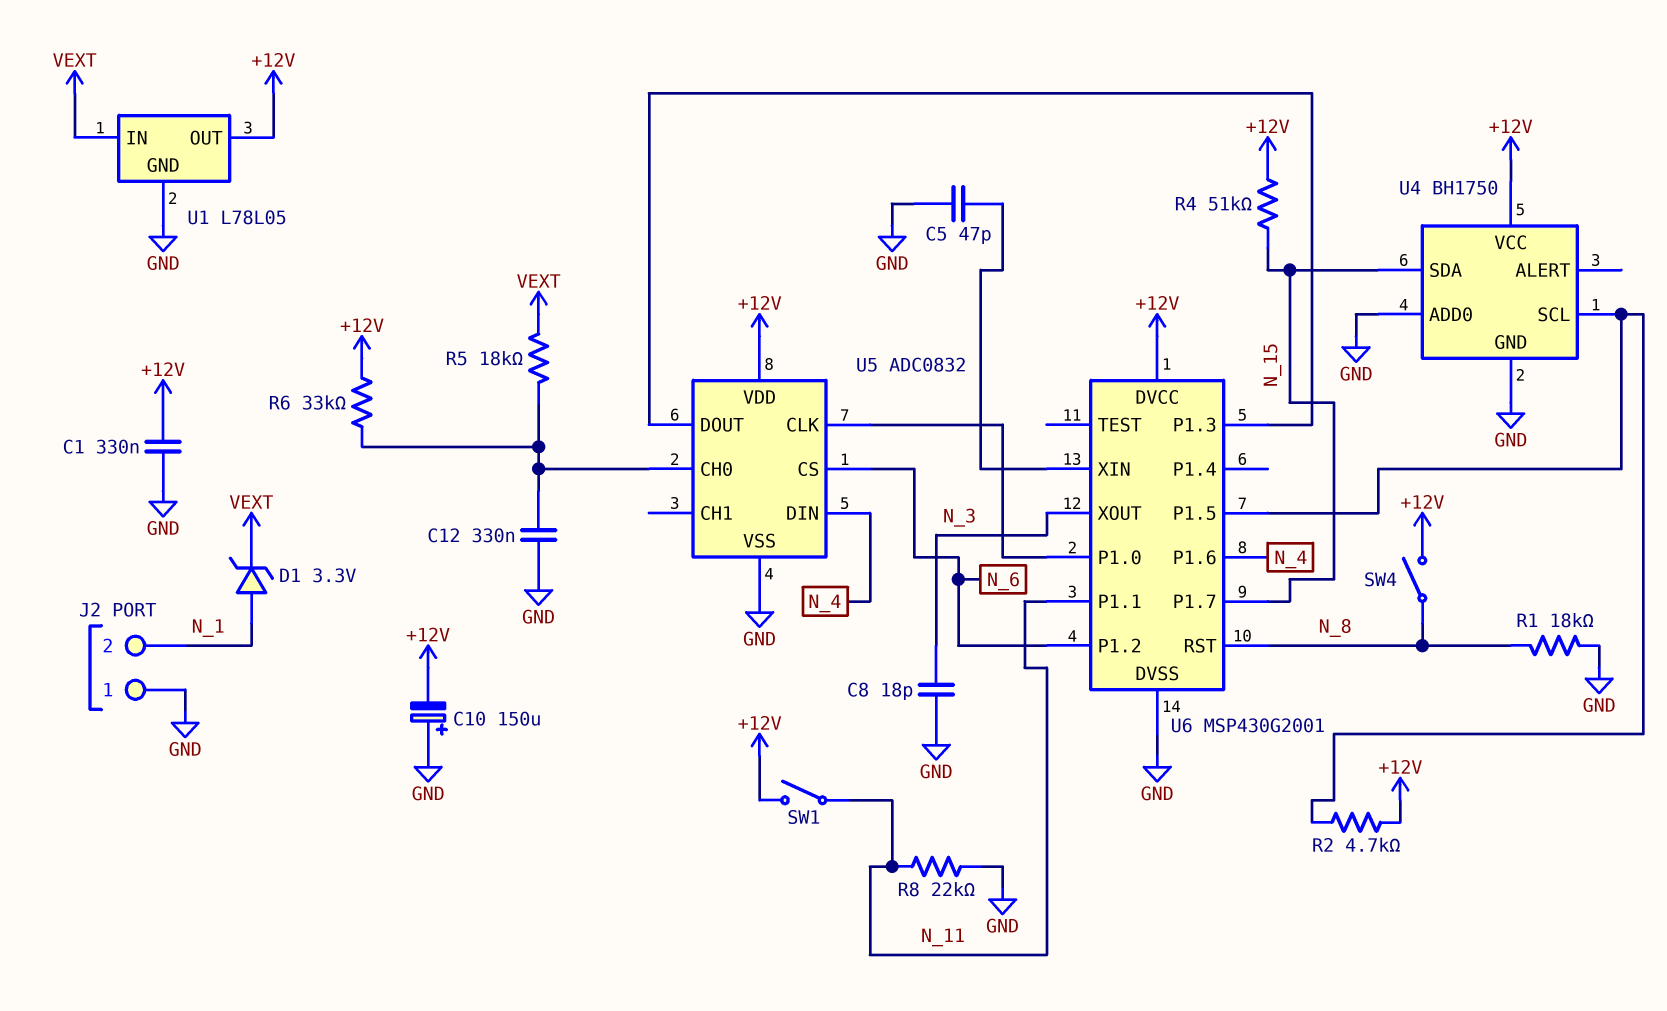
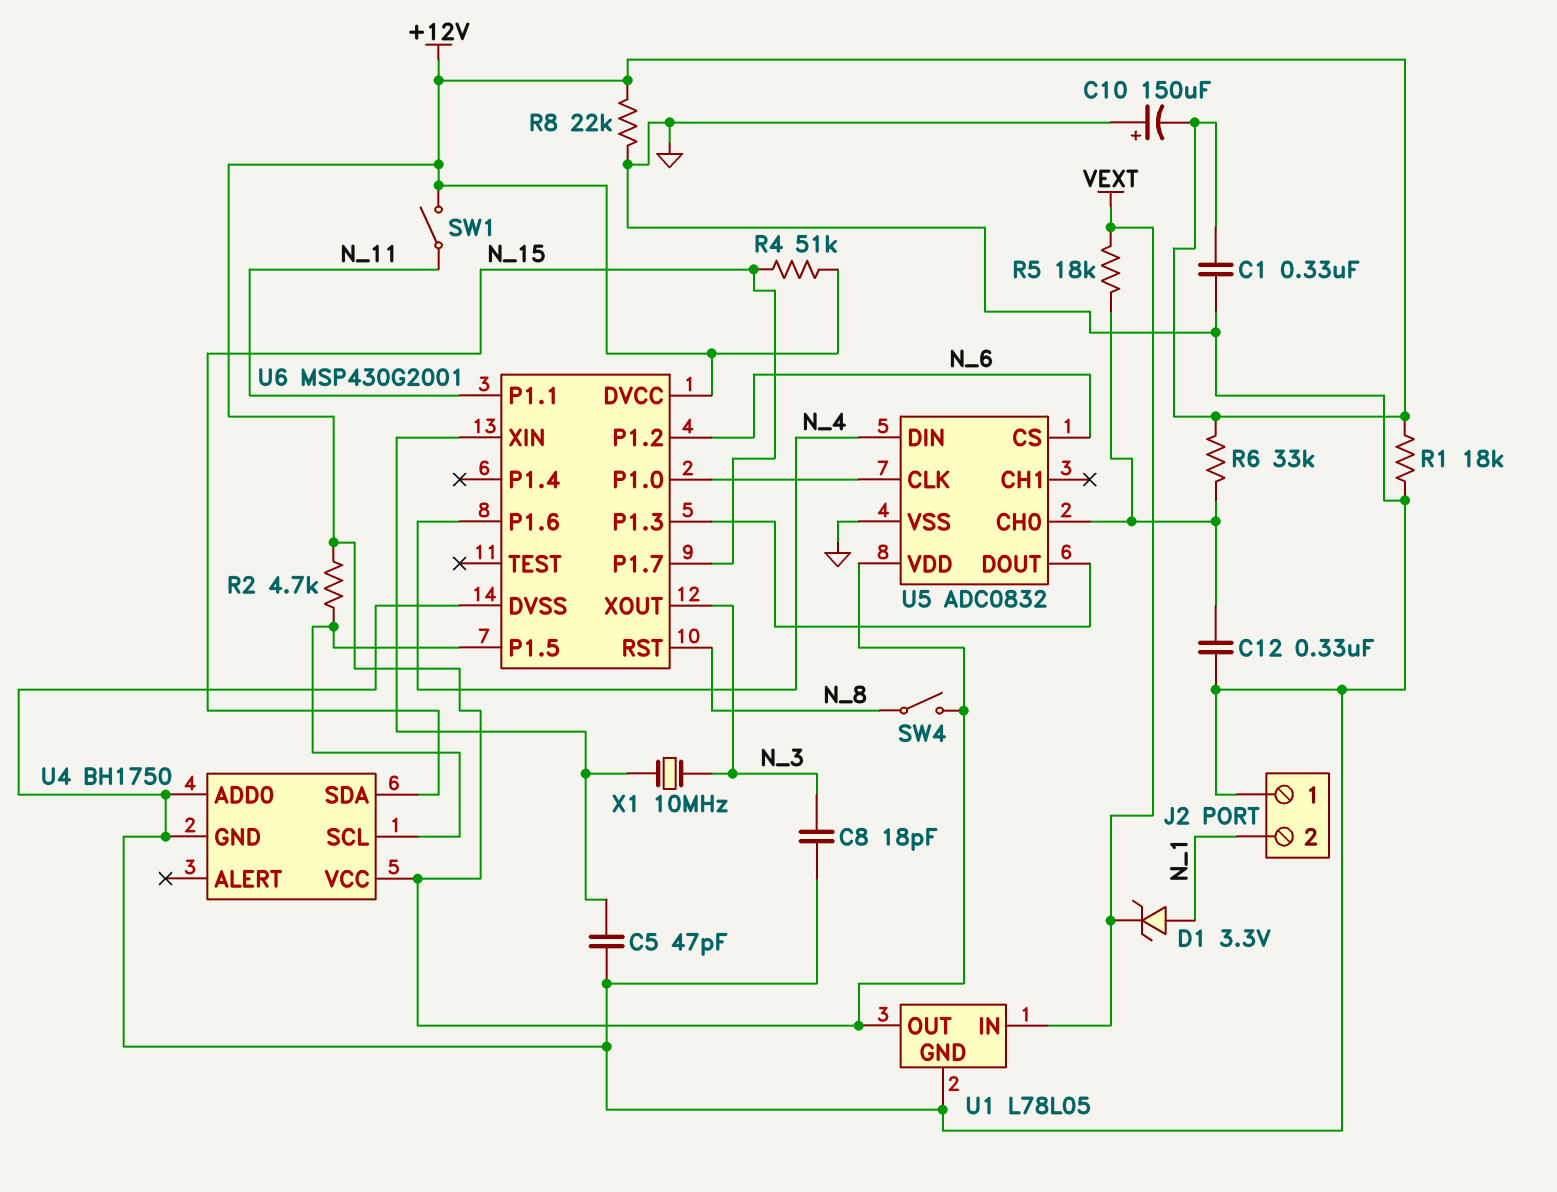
R1: 18k (GND, N_8) -> 18k (+12V, GND)
R8: 22k (GND, N_11) -> 22k (+12V, GND)
X1: none -> 10MHz (N_3, U6/XIN)

